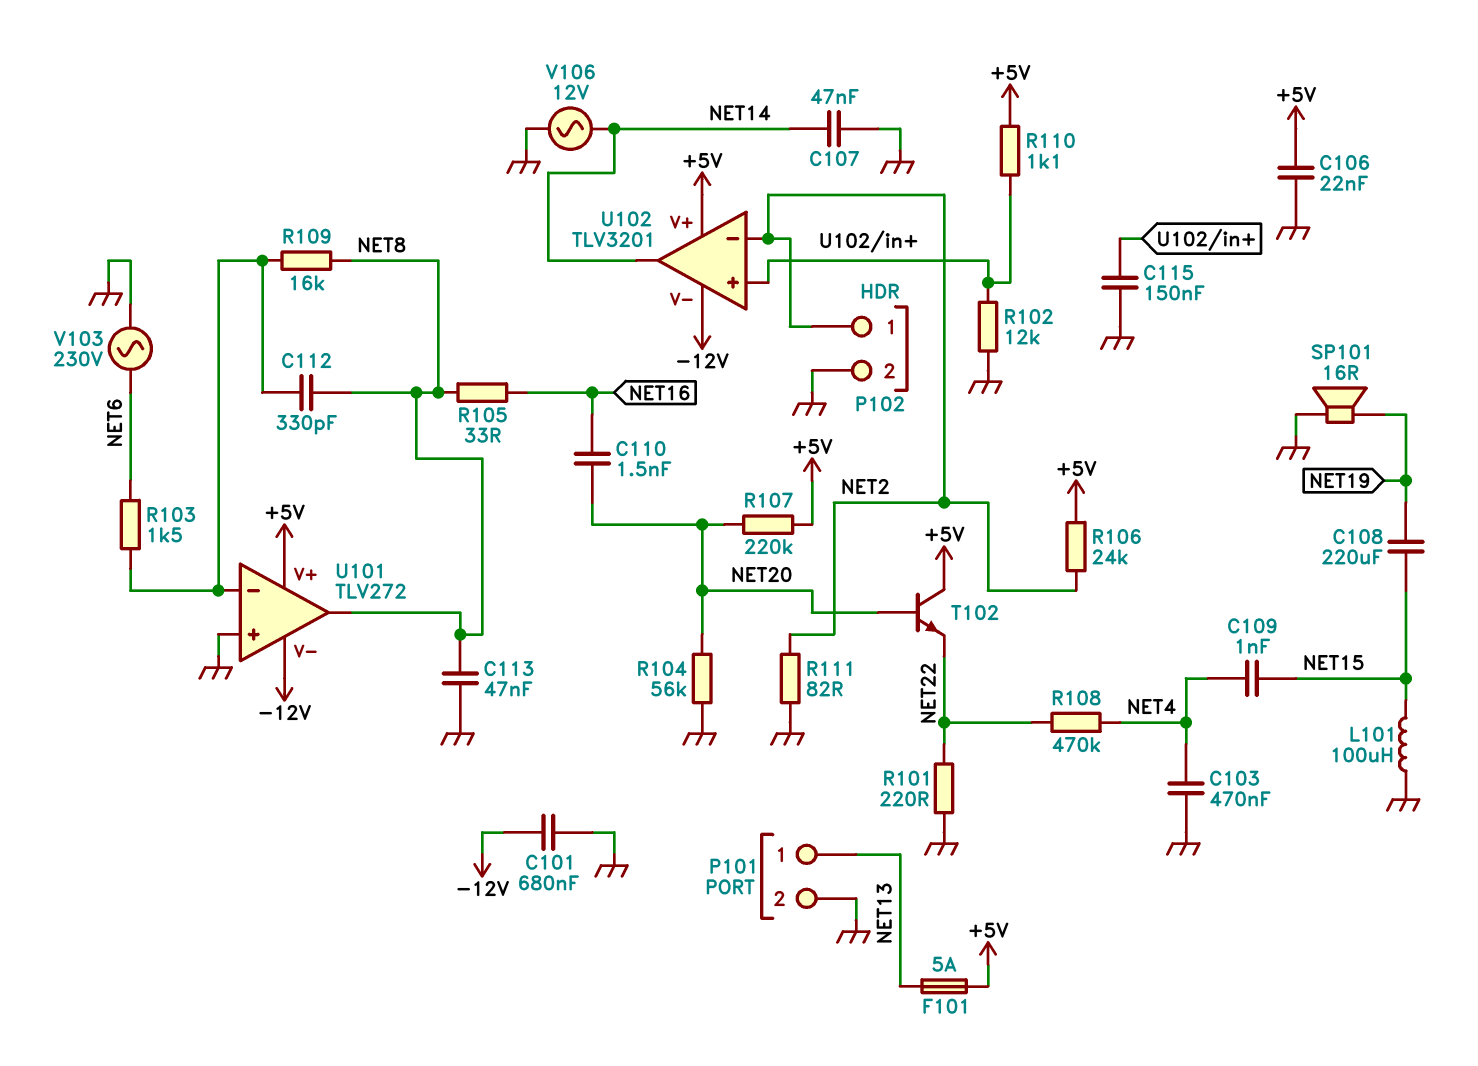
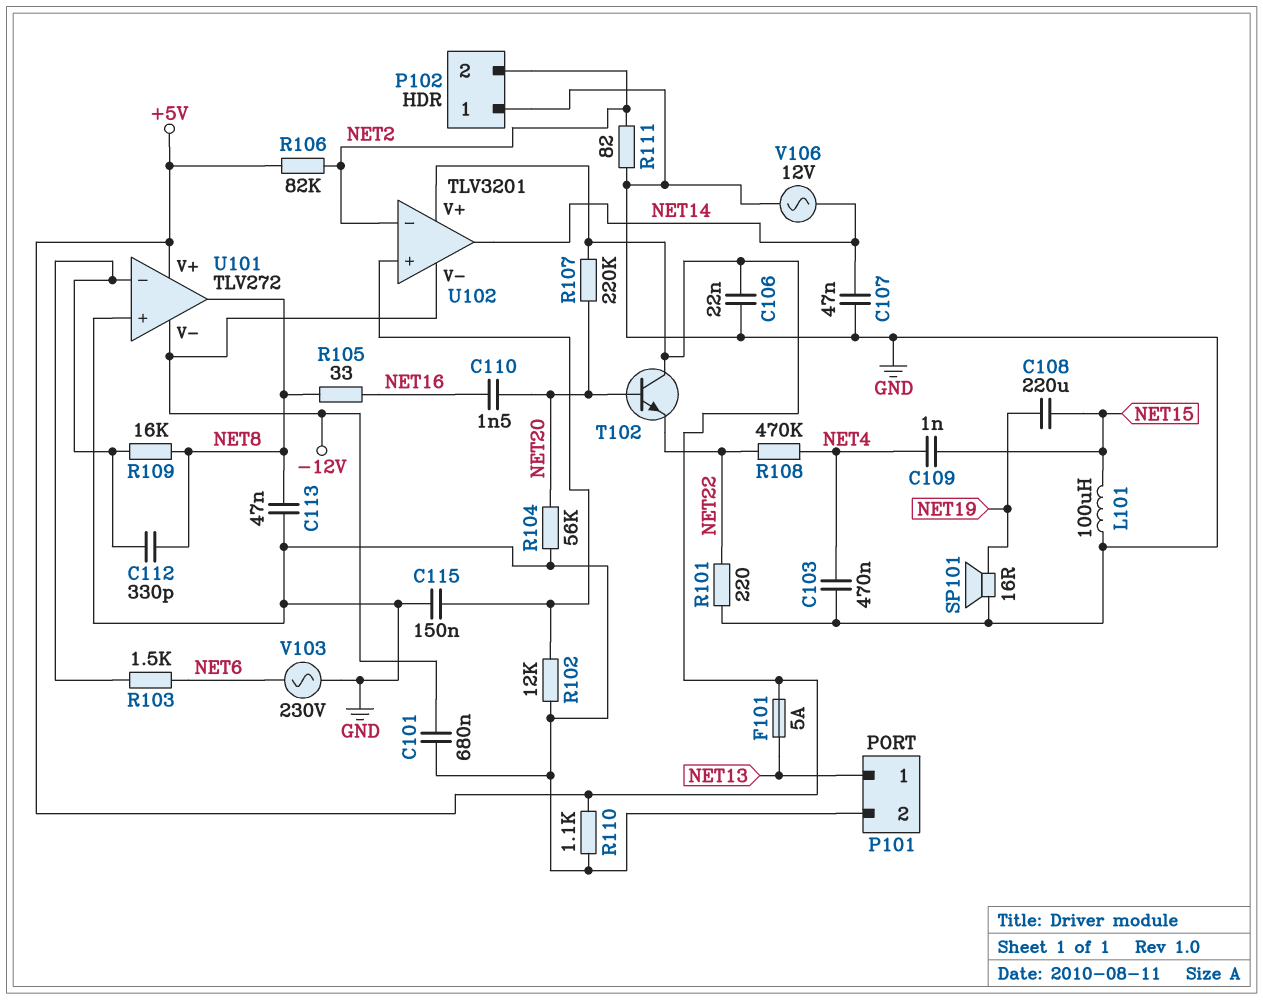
P102 pin 1: NET2 -> GND
P102 pin 2: GND -> NET2
R106: 24k (+5V, NET2) -> 82k (+5V, NET2)
R110: 1.1k (+5V, U102/in+) -> 1.1k (+5V, GND)

